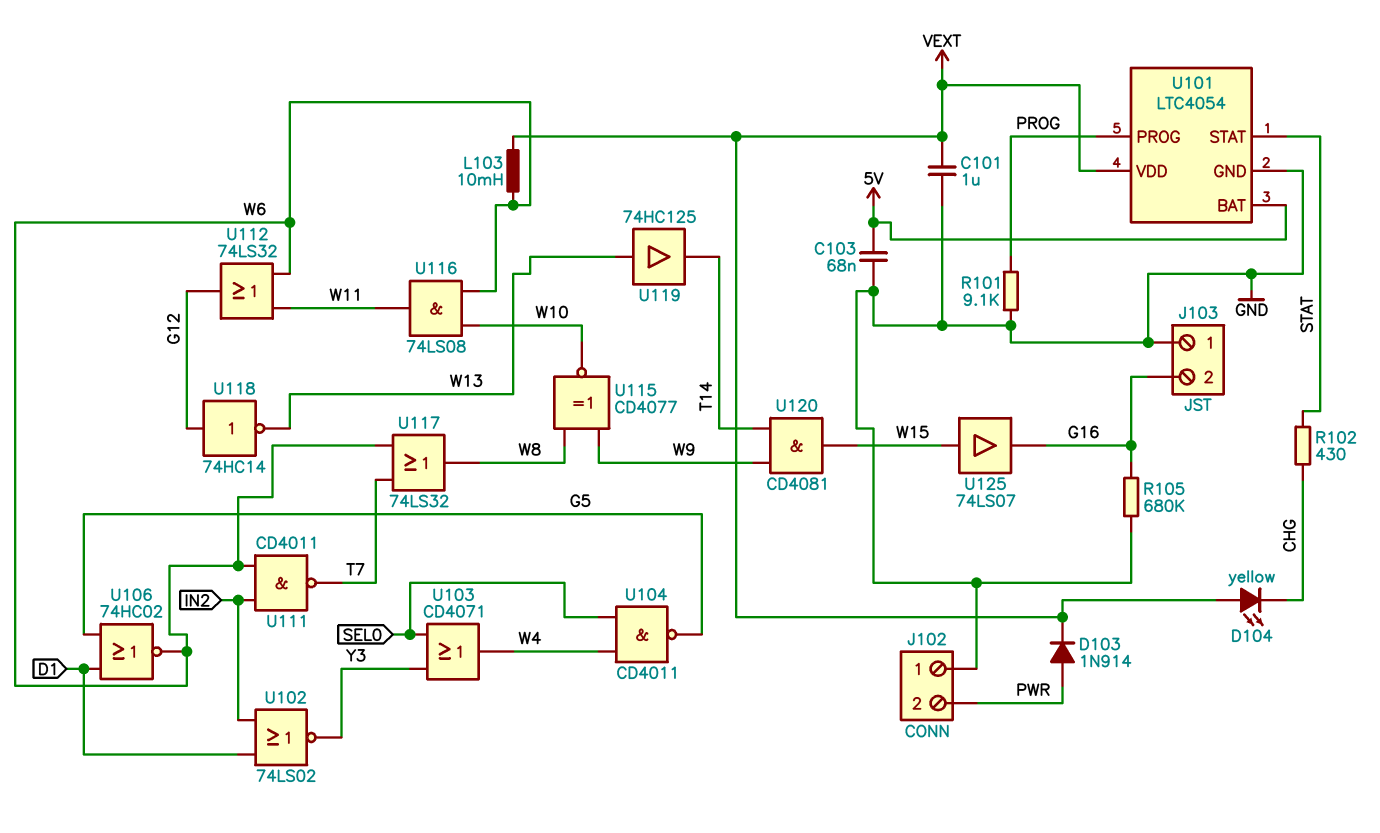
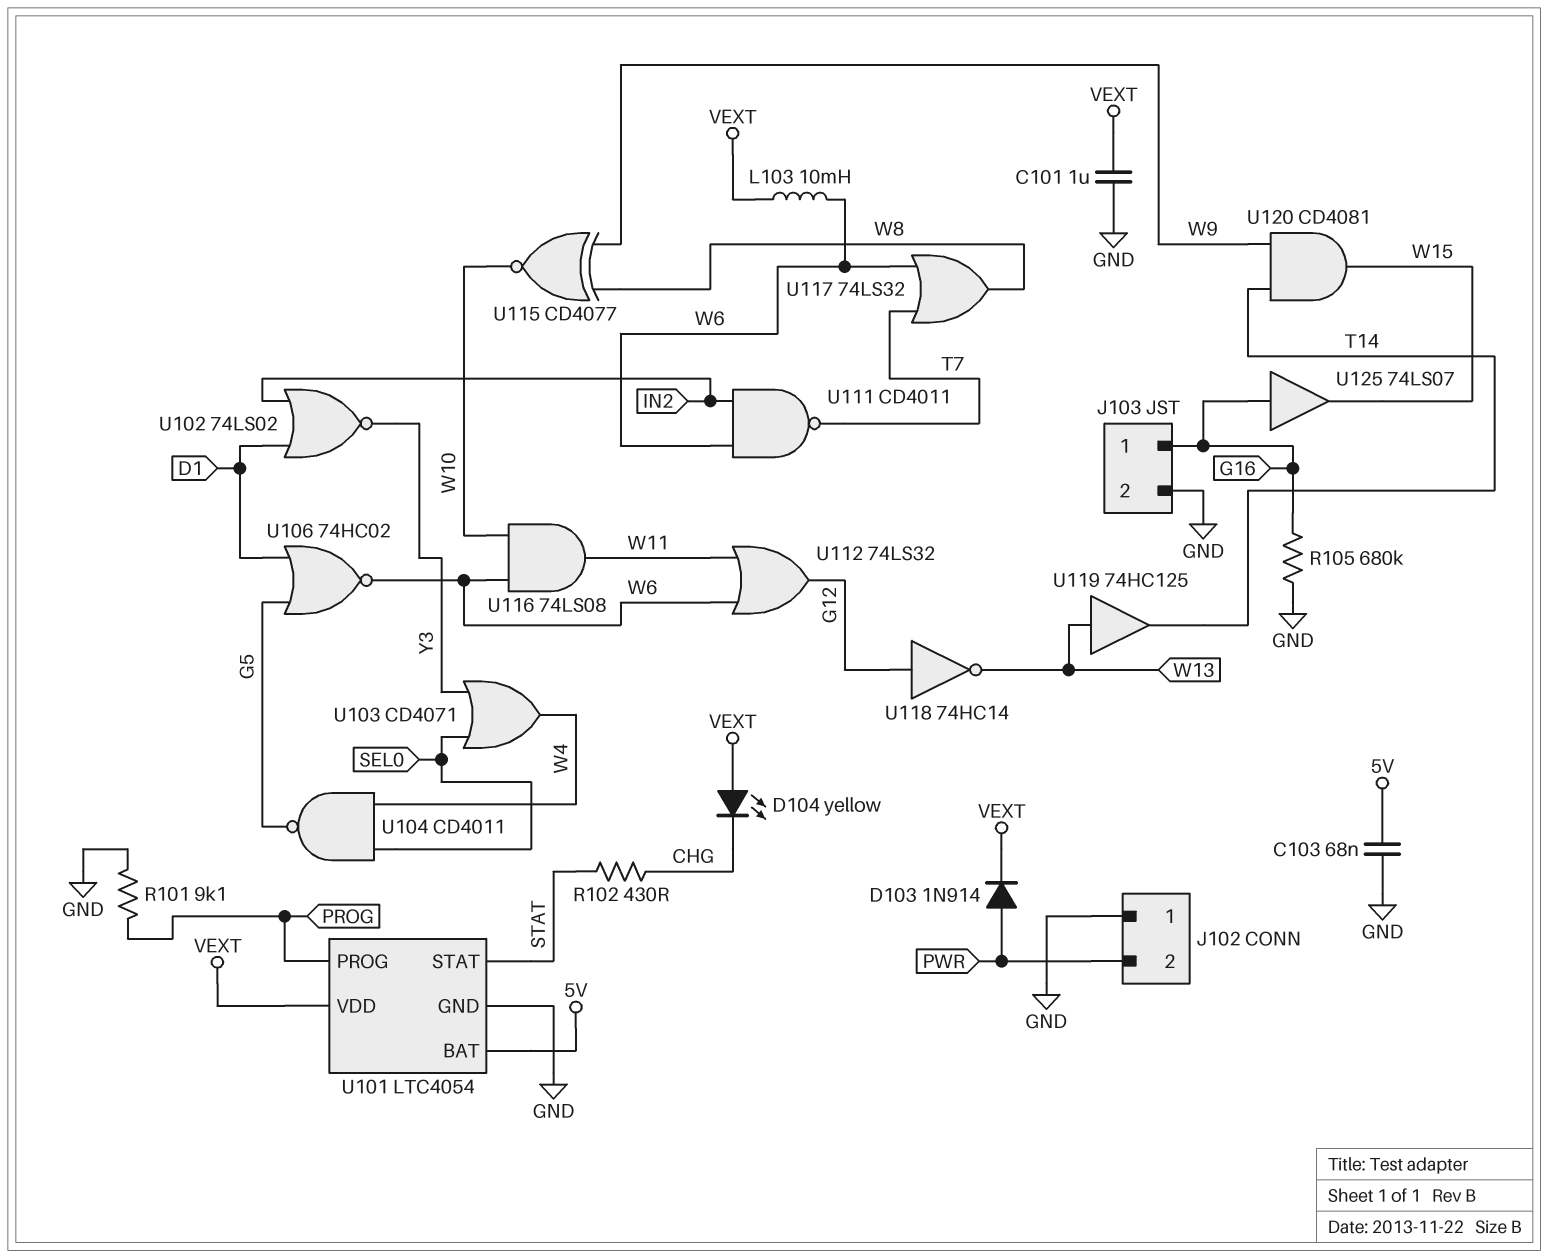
J103 pin 1: GND -> G16
J103 pin 2: G16 -> GND
U125: buffer 74LS07 (in W15, out G16) -> buffer 74LS07 (in G16, out W15)

